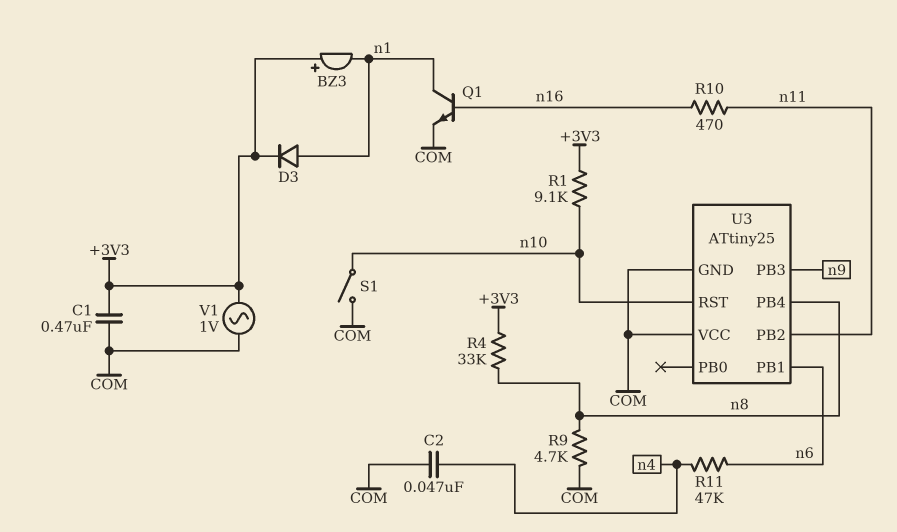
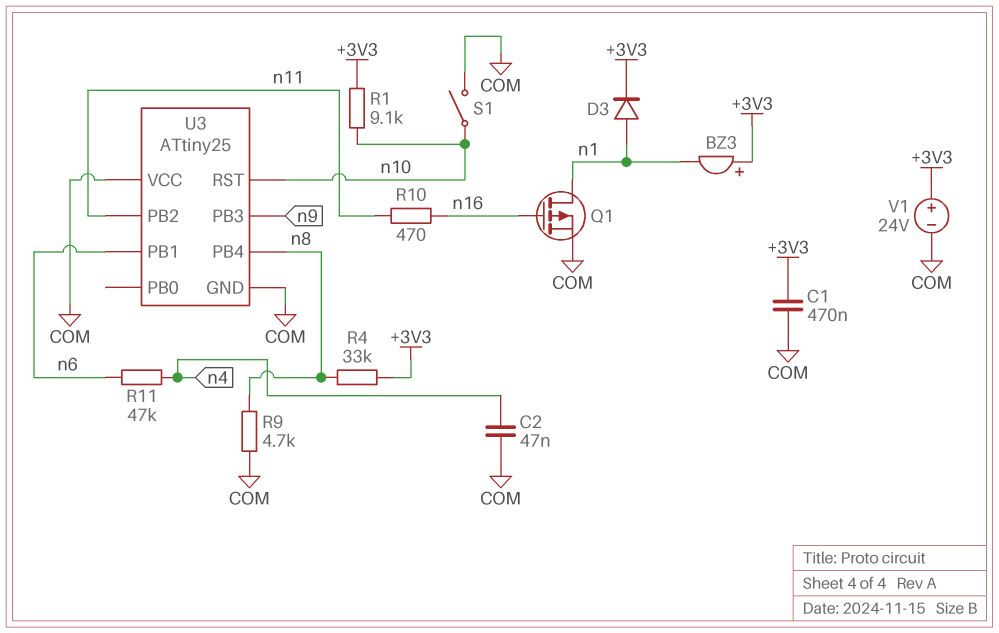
Q1: NPN (B n16, C n1, E COM) -> PMOS (G n16, D n1, S COM)
V1: AC 1V (+3V3, COM) -> 24V (plus +3V3, minus COM)

